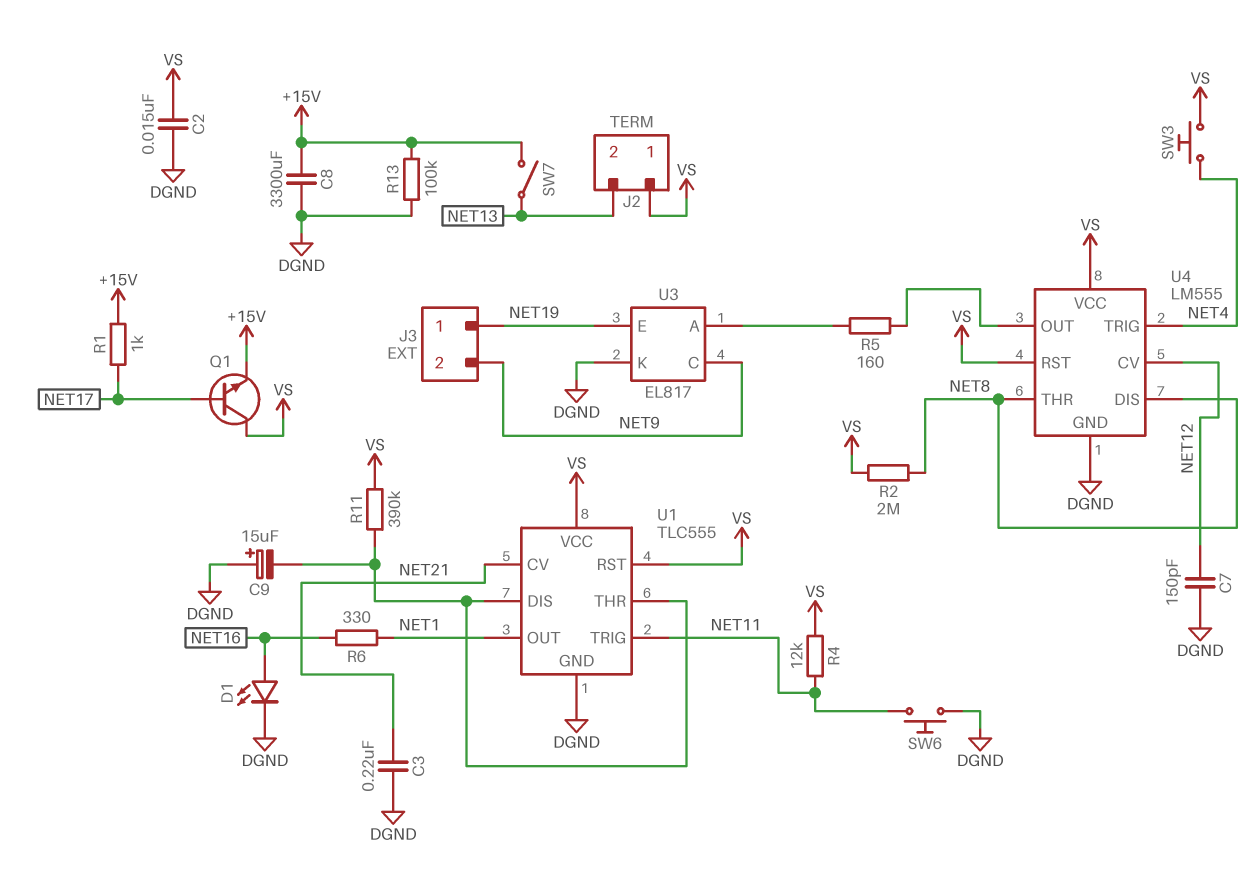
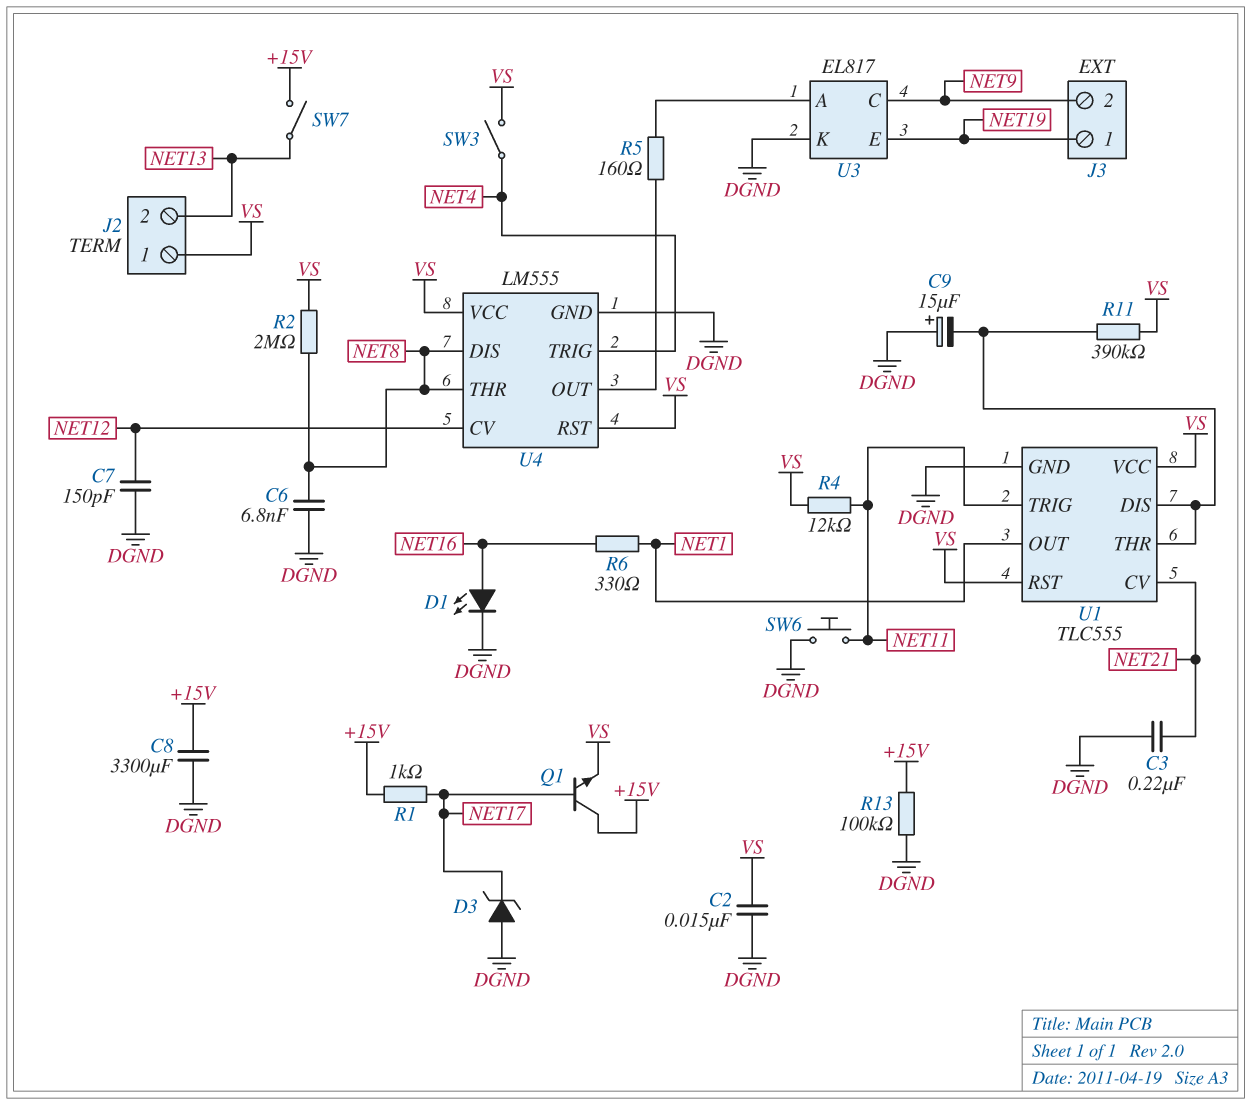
C6: none -> 6.8nF (DGND, NET8)
D3: none -> zener (A DGND, K NET17)
Q1: NPN (B NET17, C VS, E +15V) -> NPN (B NET17, C +15V, E VS)
SW3: button (NET4, VS) -> switch (NET4, VS)

